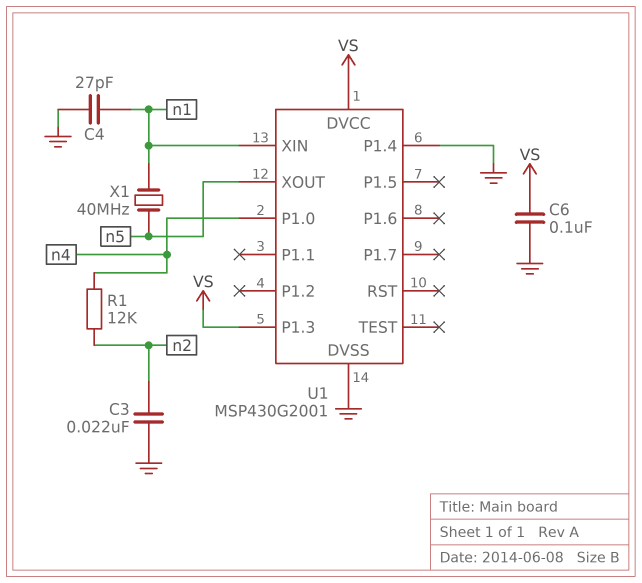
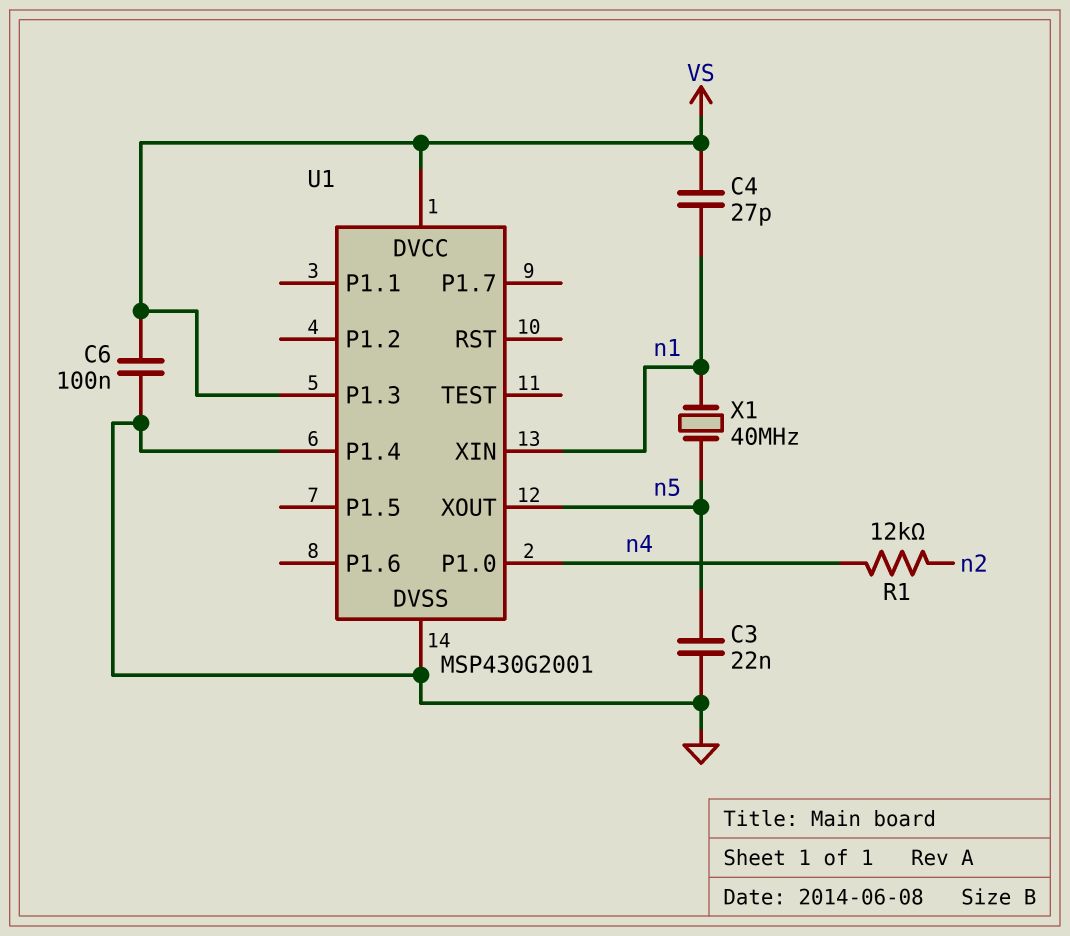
C3: 22nF (GND, n2) -> 22nF (GND, n5)
C4: 27pF (GND, n1) -> 27pF (VS, n1)

